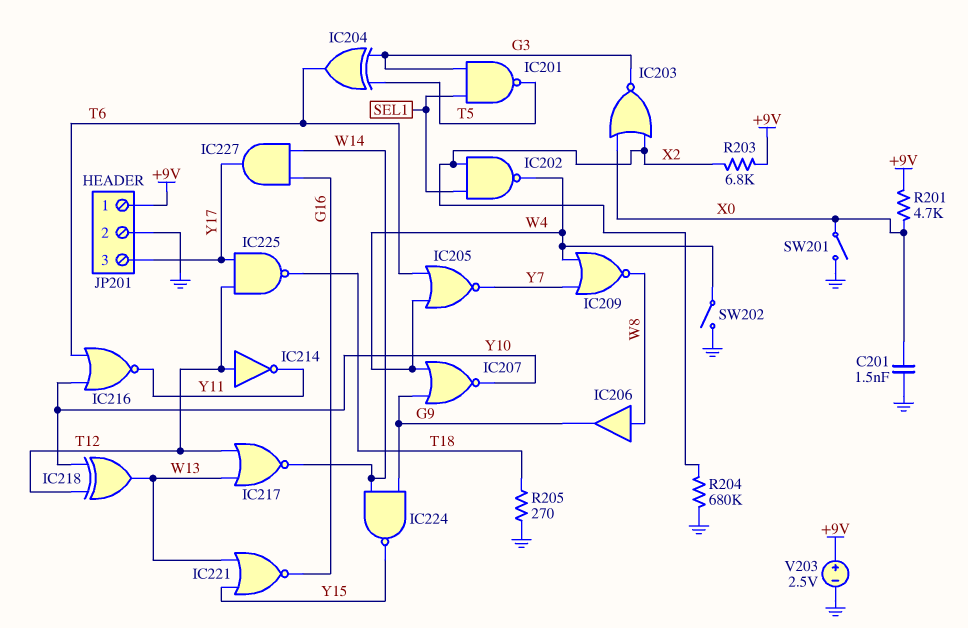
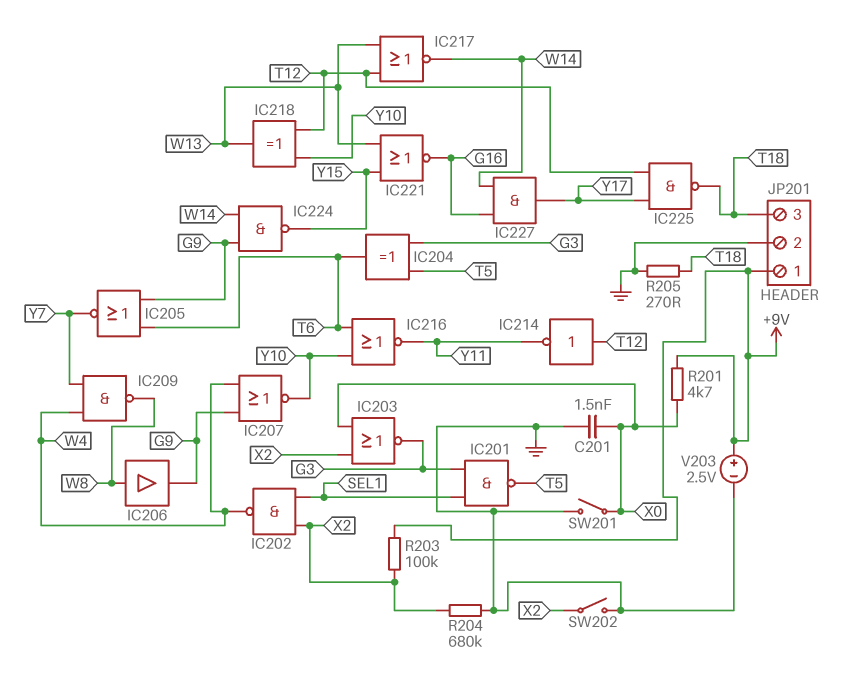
IC205: NOR (in T6, in W4, out Y7) -> NOR (in G9, in T6, out Y7)
IC209: NOR (in W4, in Y7, out W8) -> NAND (in W4, in Y7, out W8)
JP201 pin 3: Y17 -> T18
R203: 6.8k (+9V, X2) -> 100k (+9V, X2)
SW202: switch (GND, W4) -> switch (GND, X2)

